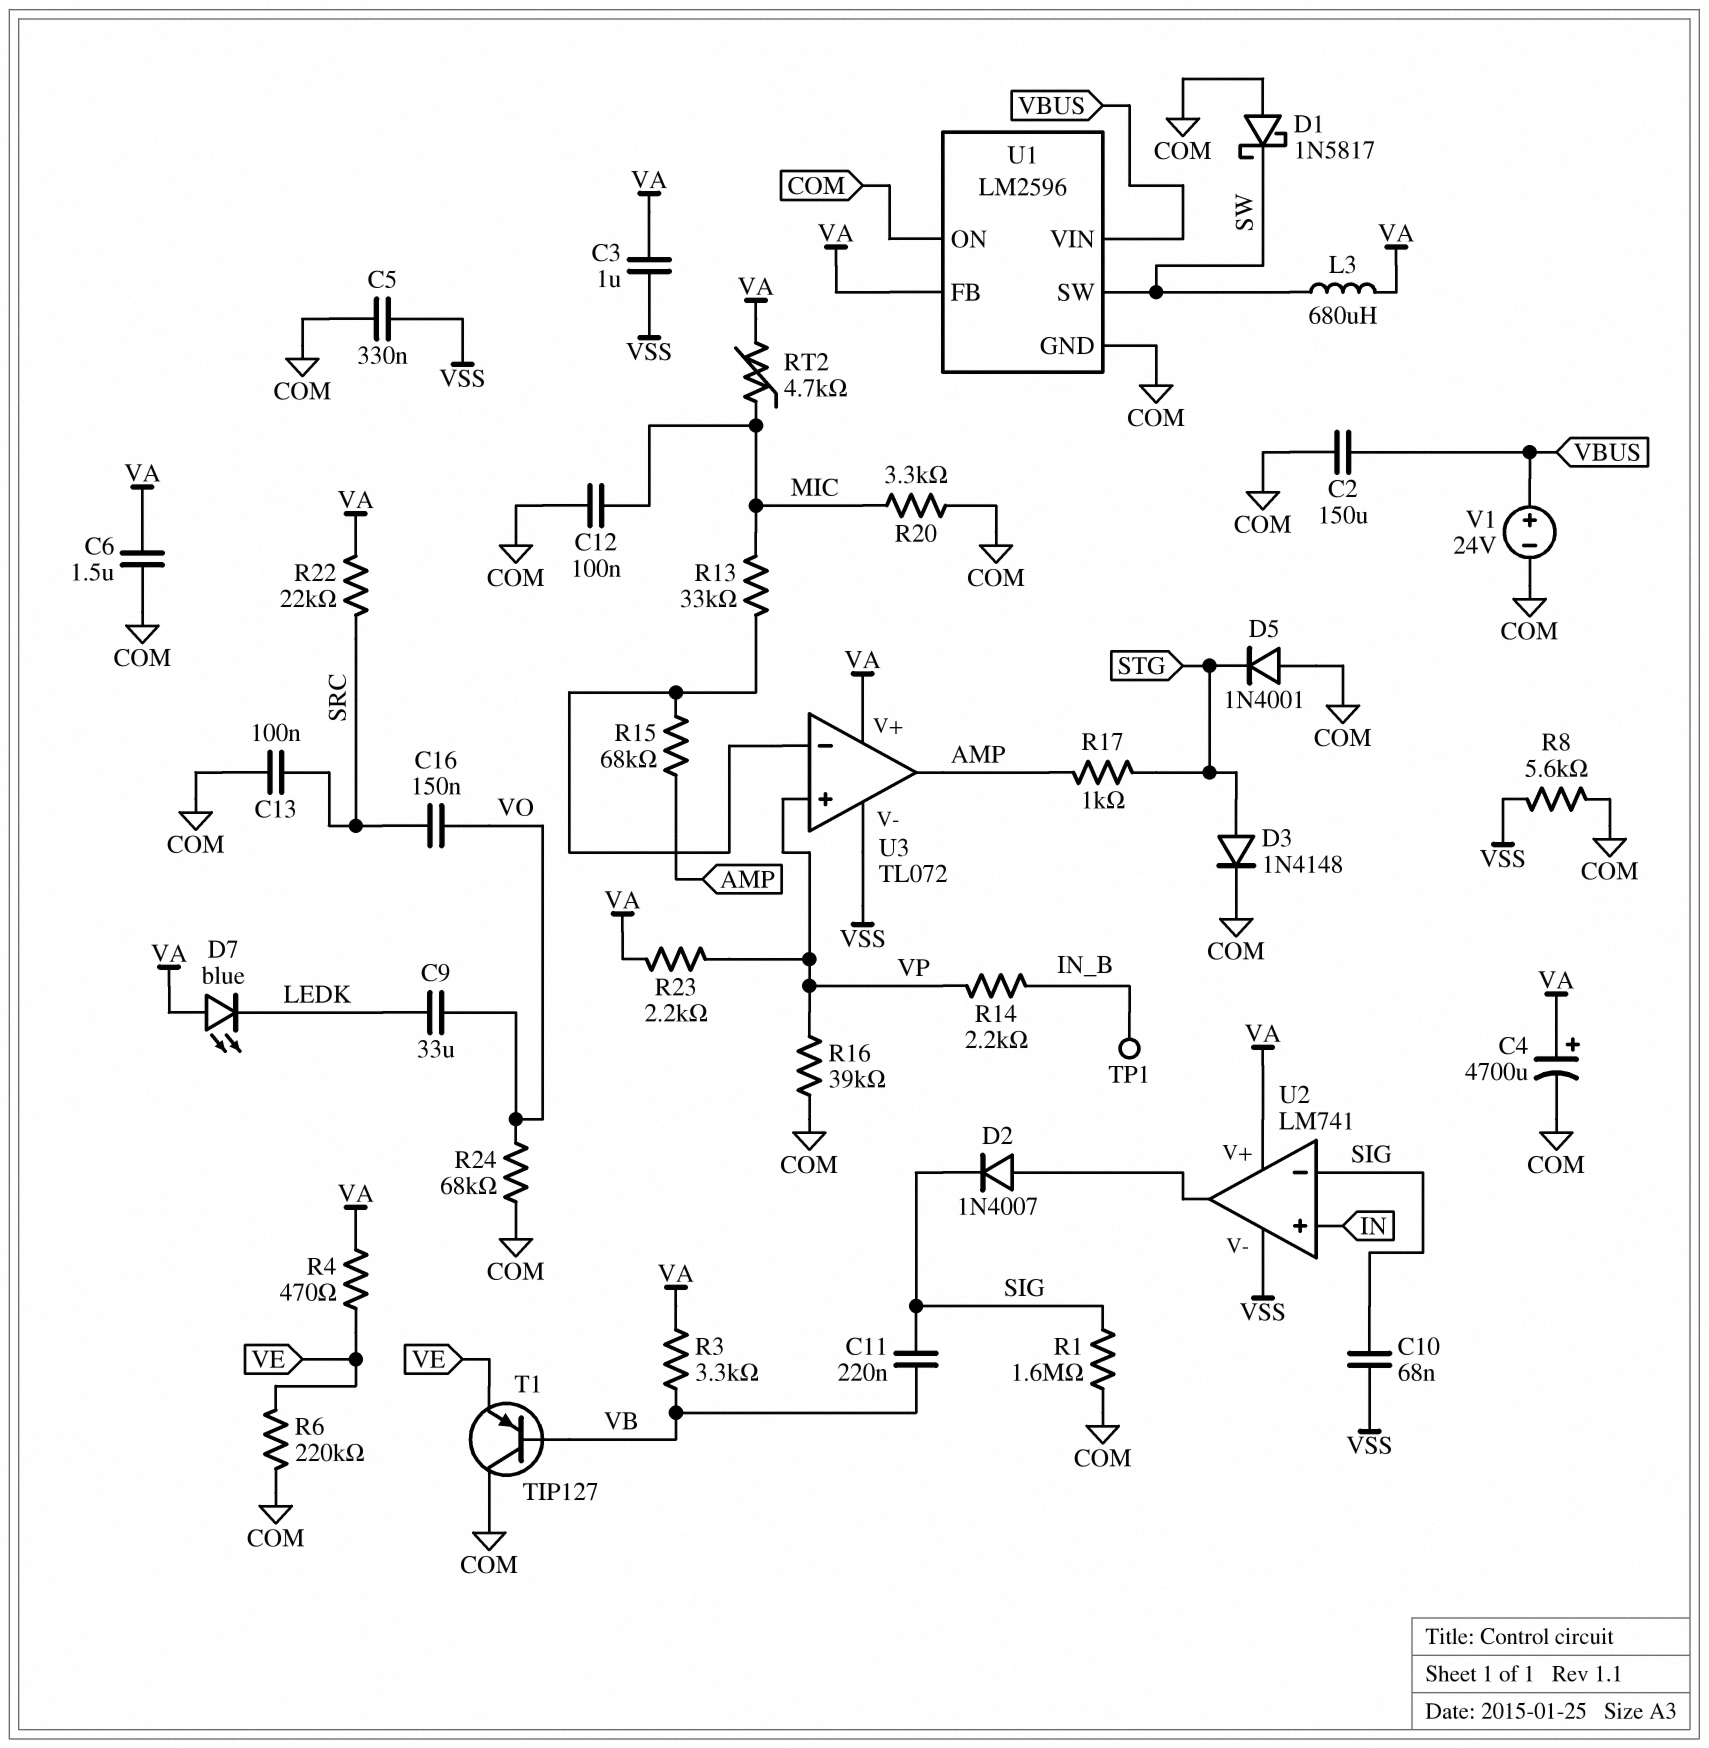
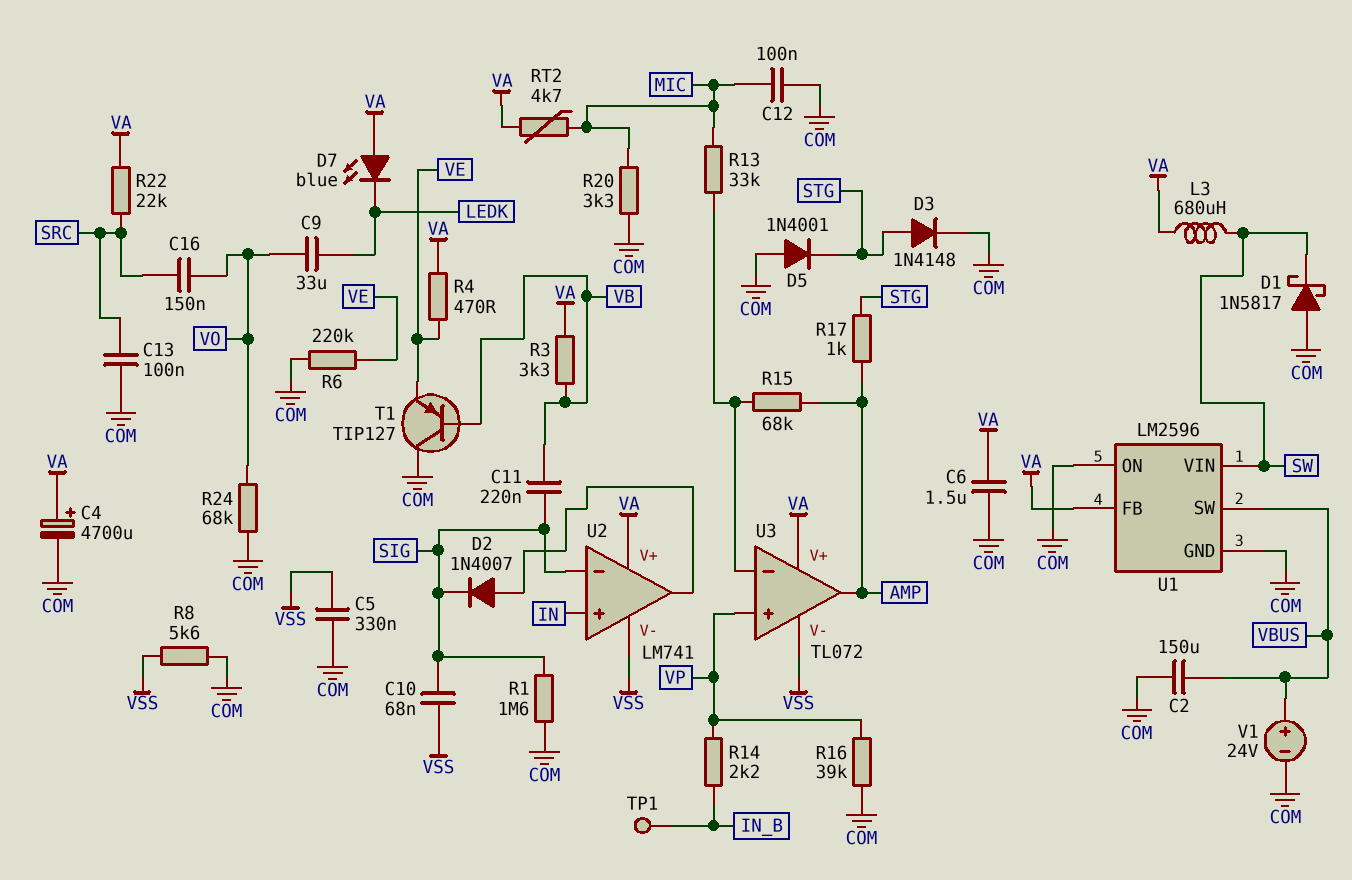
C3: 1uF (VA, VSS) -> none
R23: 2.2k (VA, VP) -> none
U1 pin SW: SW -> VBUS
U1 pin VIN: VBUS -> SW

